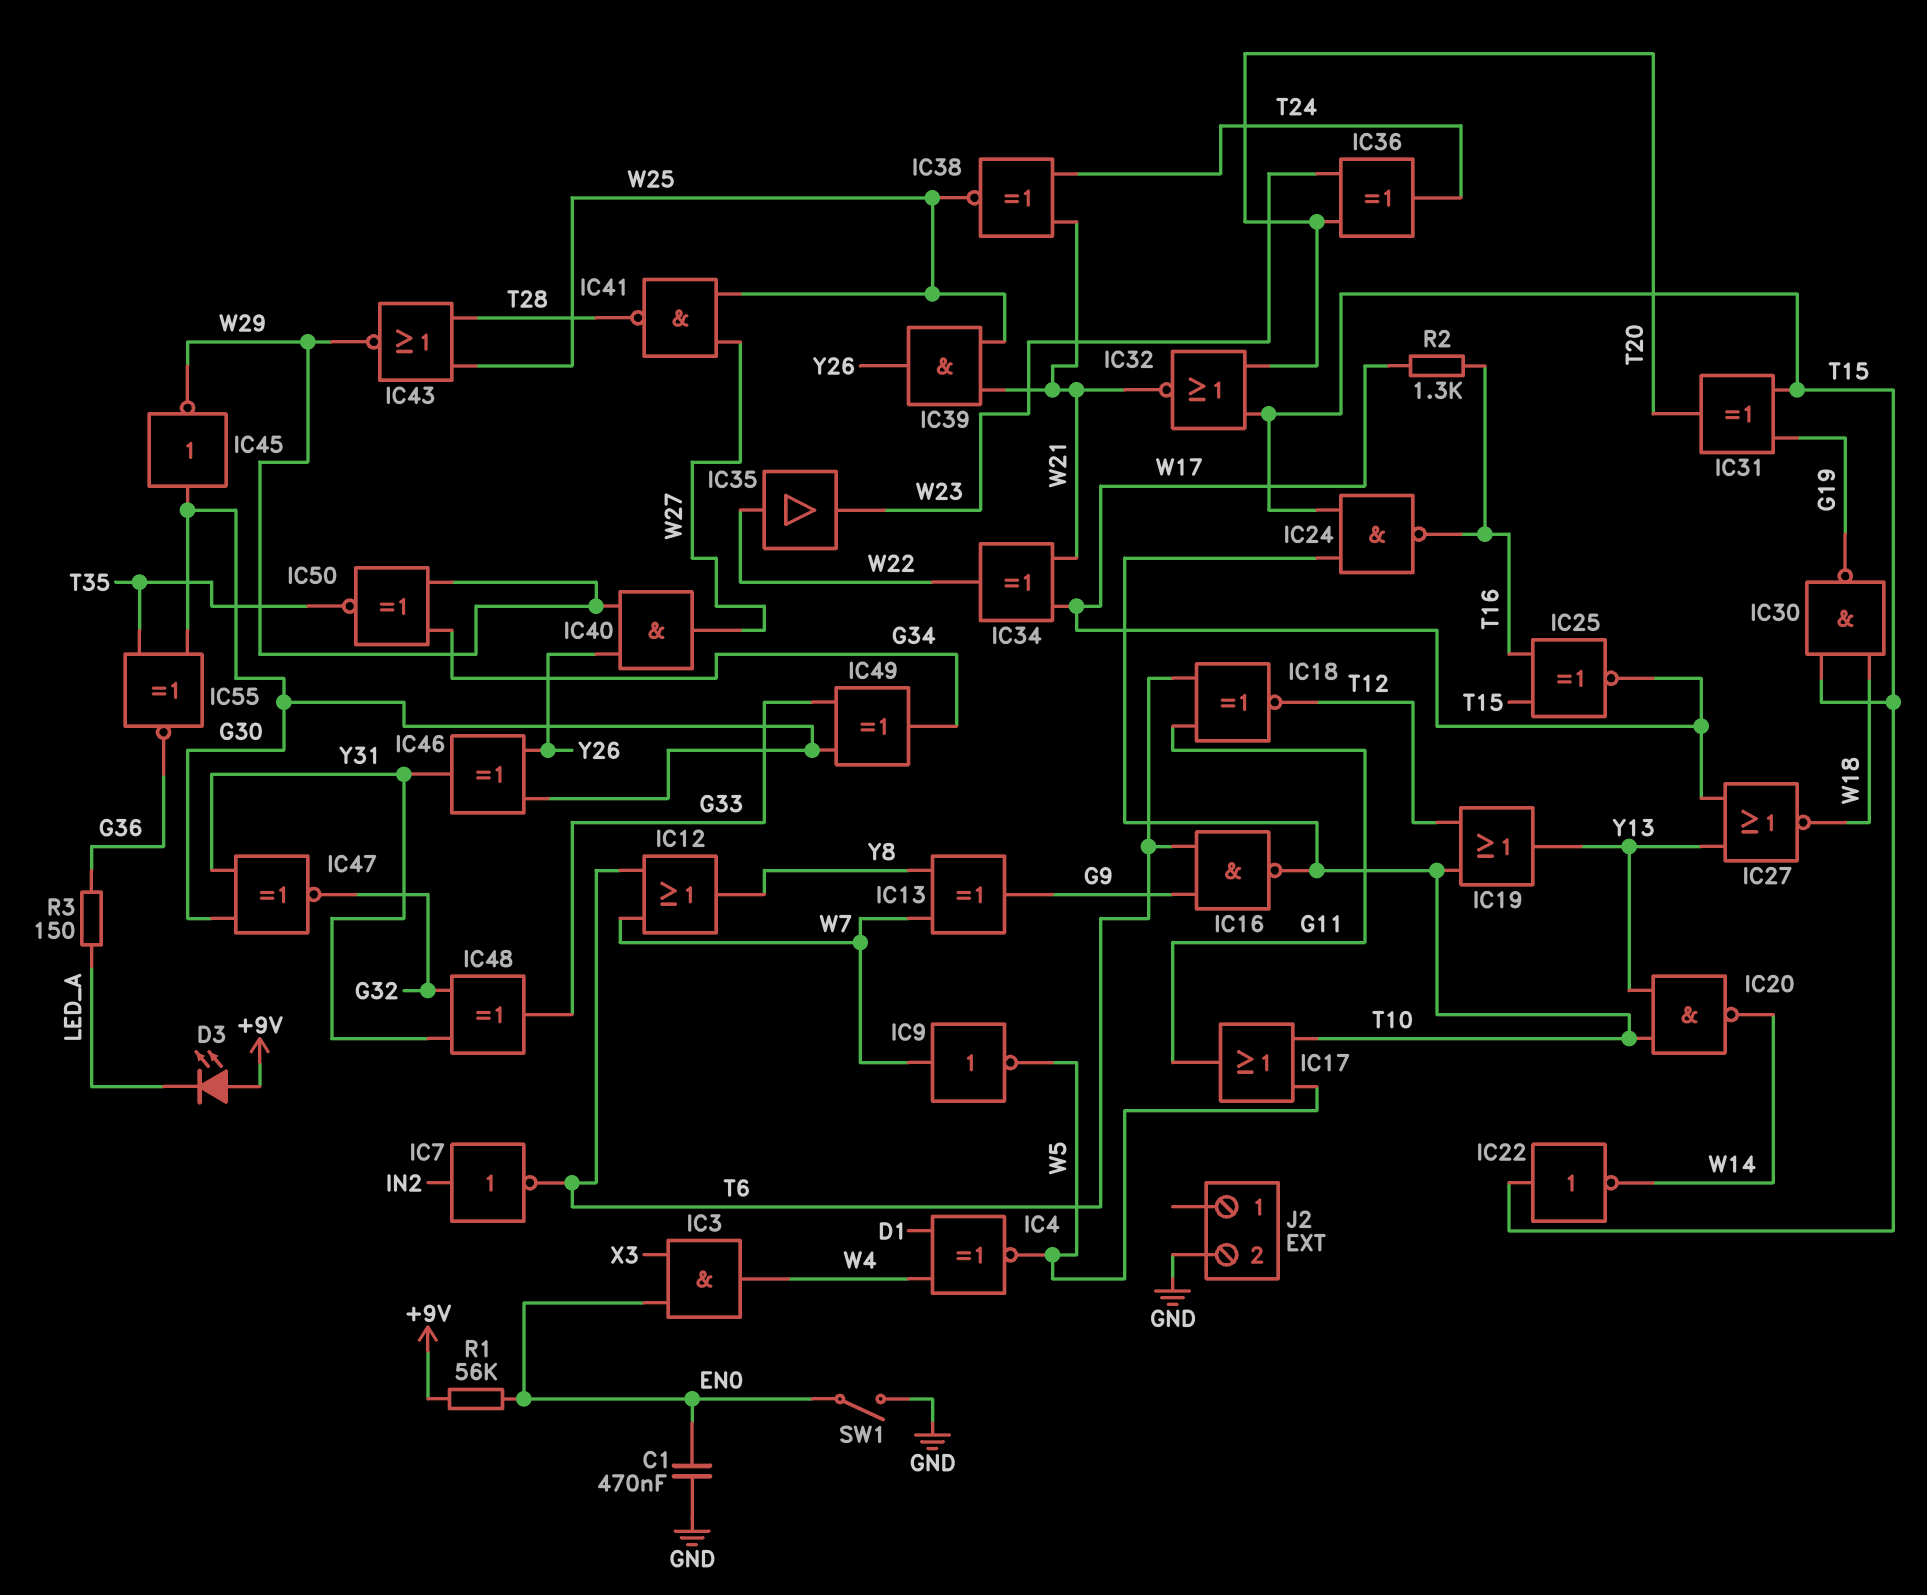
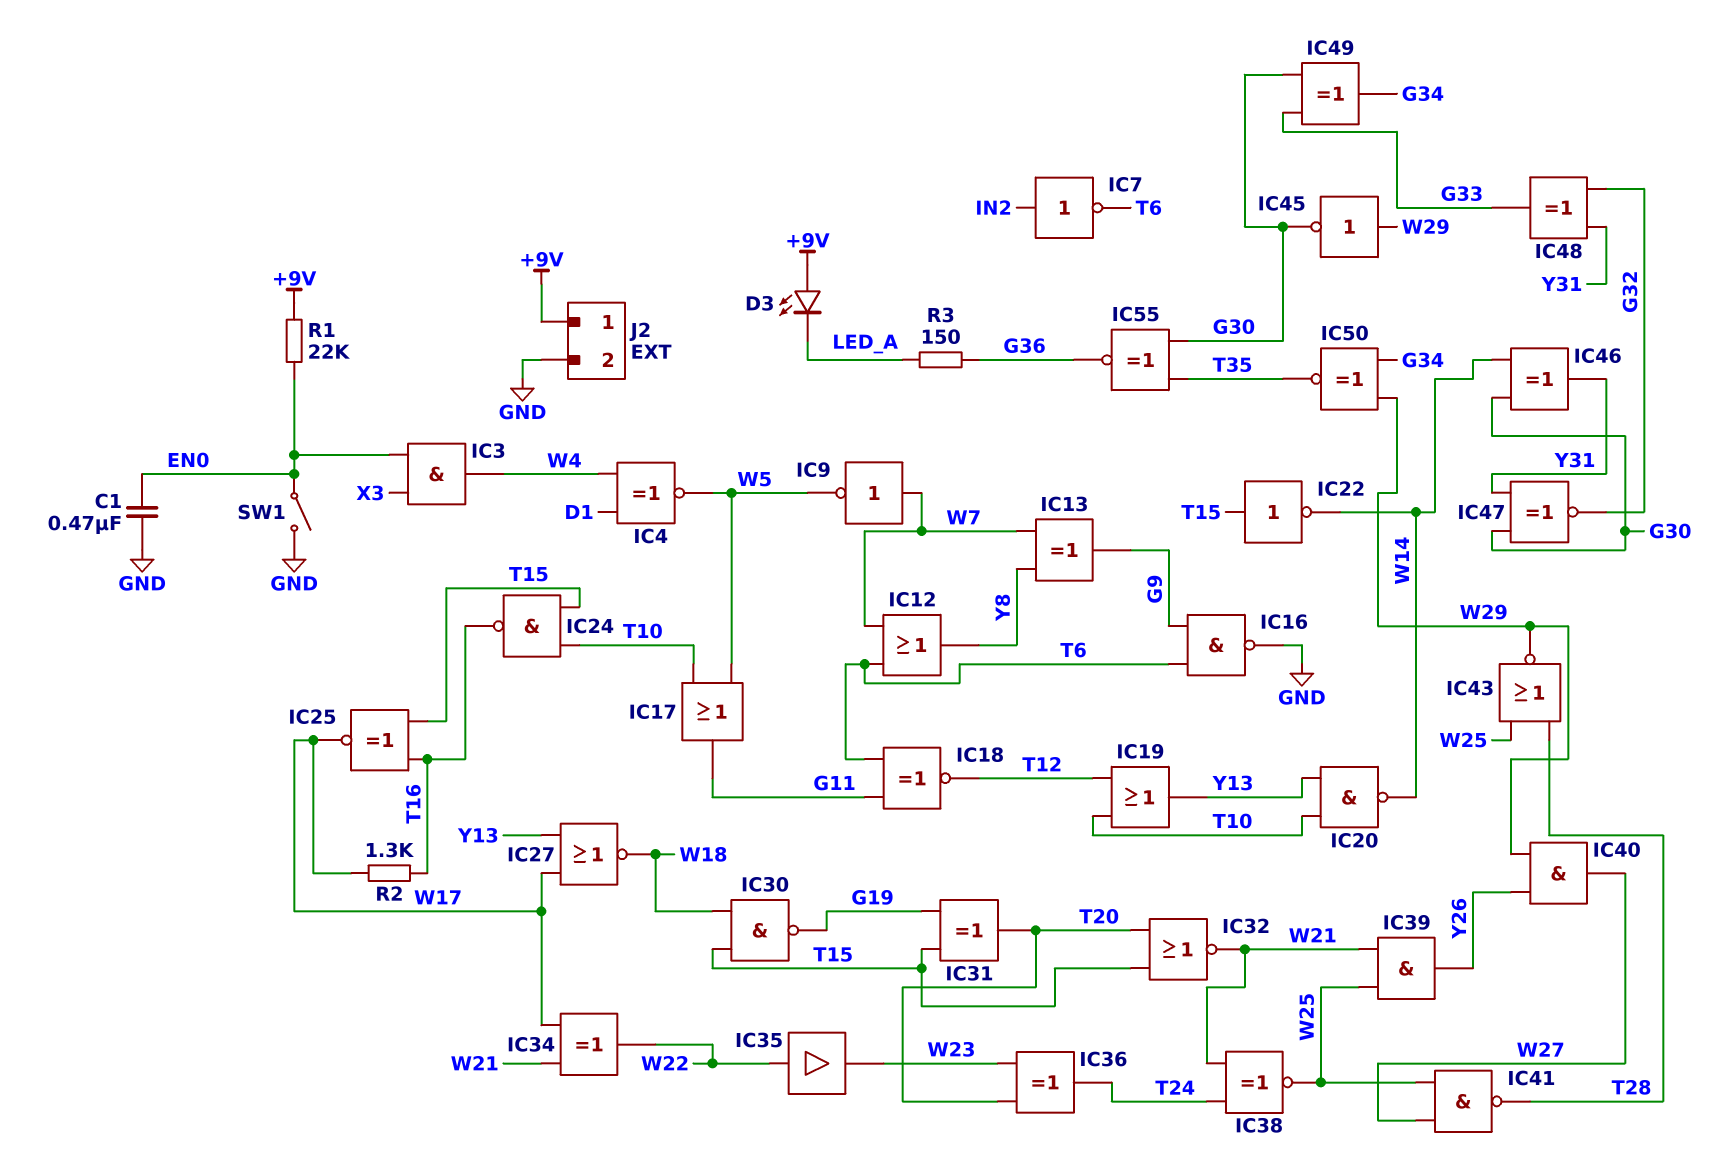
IC16: NAND (in G9, in T6, out T10) -> NAND (in G9, in T6, out GND)
IC45: NOT (in G30, out W29) -> NOT (in W29, out G30)
IC46: XOR (in G30, in Y26, out Y31) -> XOR (in G30, in W14, out Y31)
J2 pin 1: none -> +9V
R1: 56k (+9V, EN0) -> 22k (+9V, EN0)

